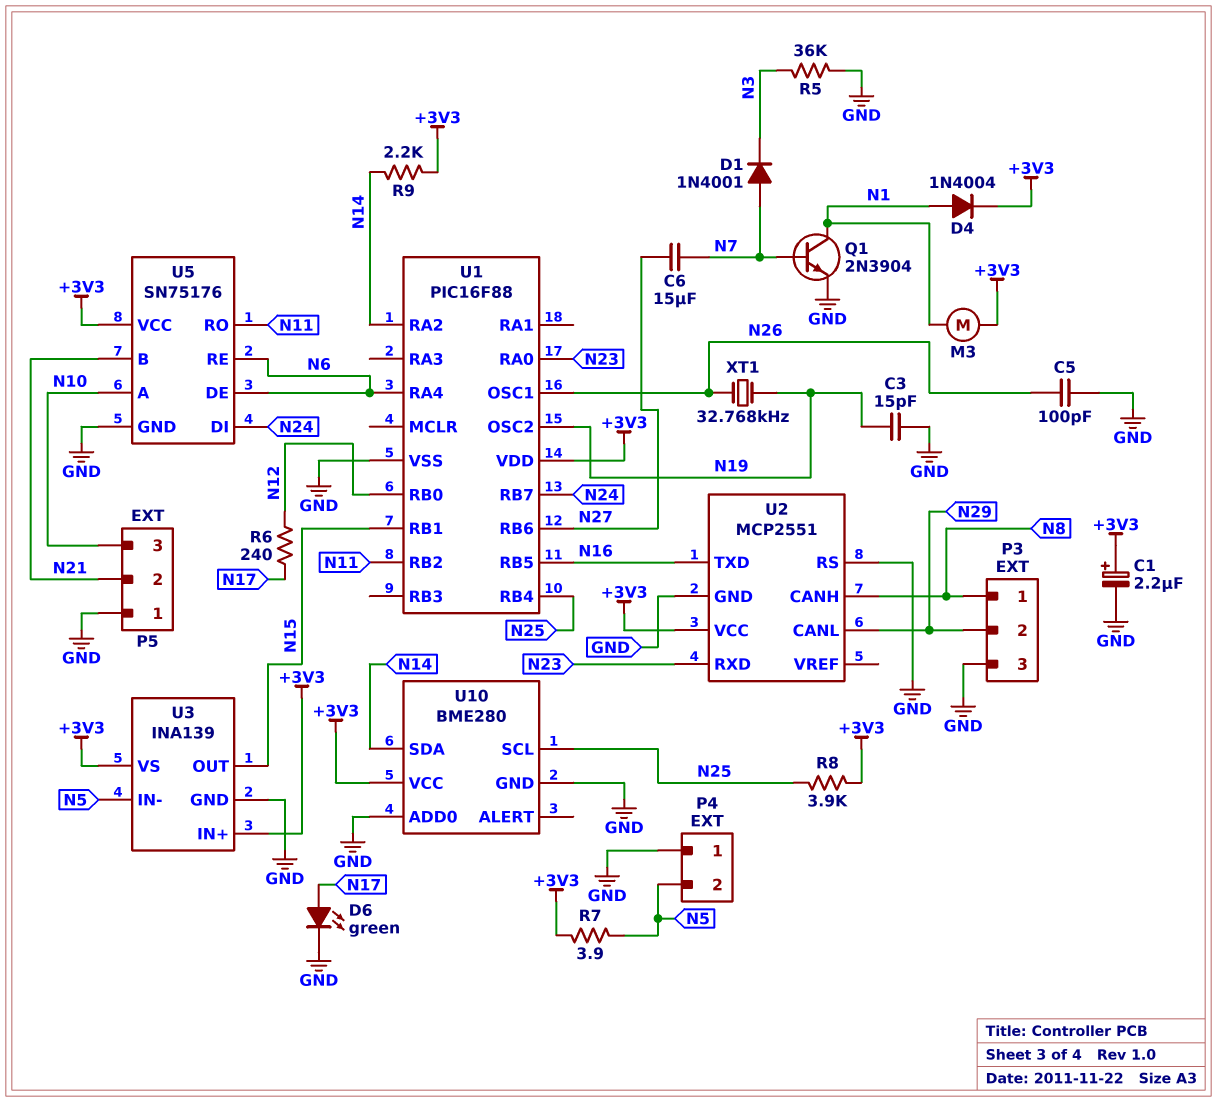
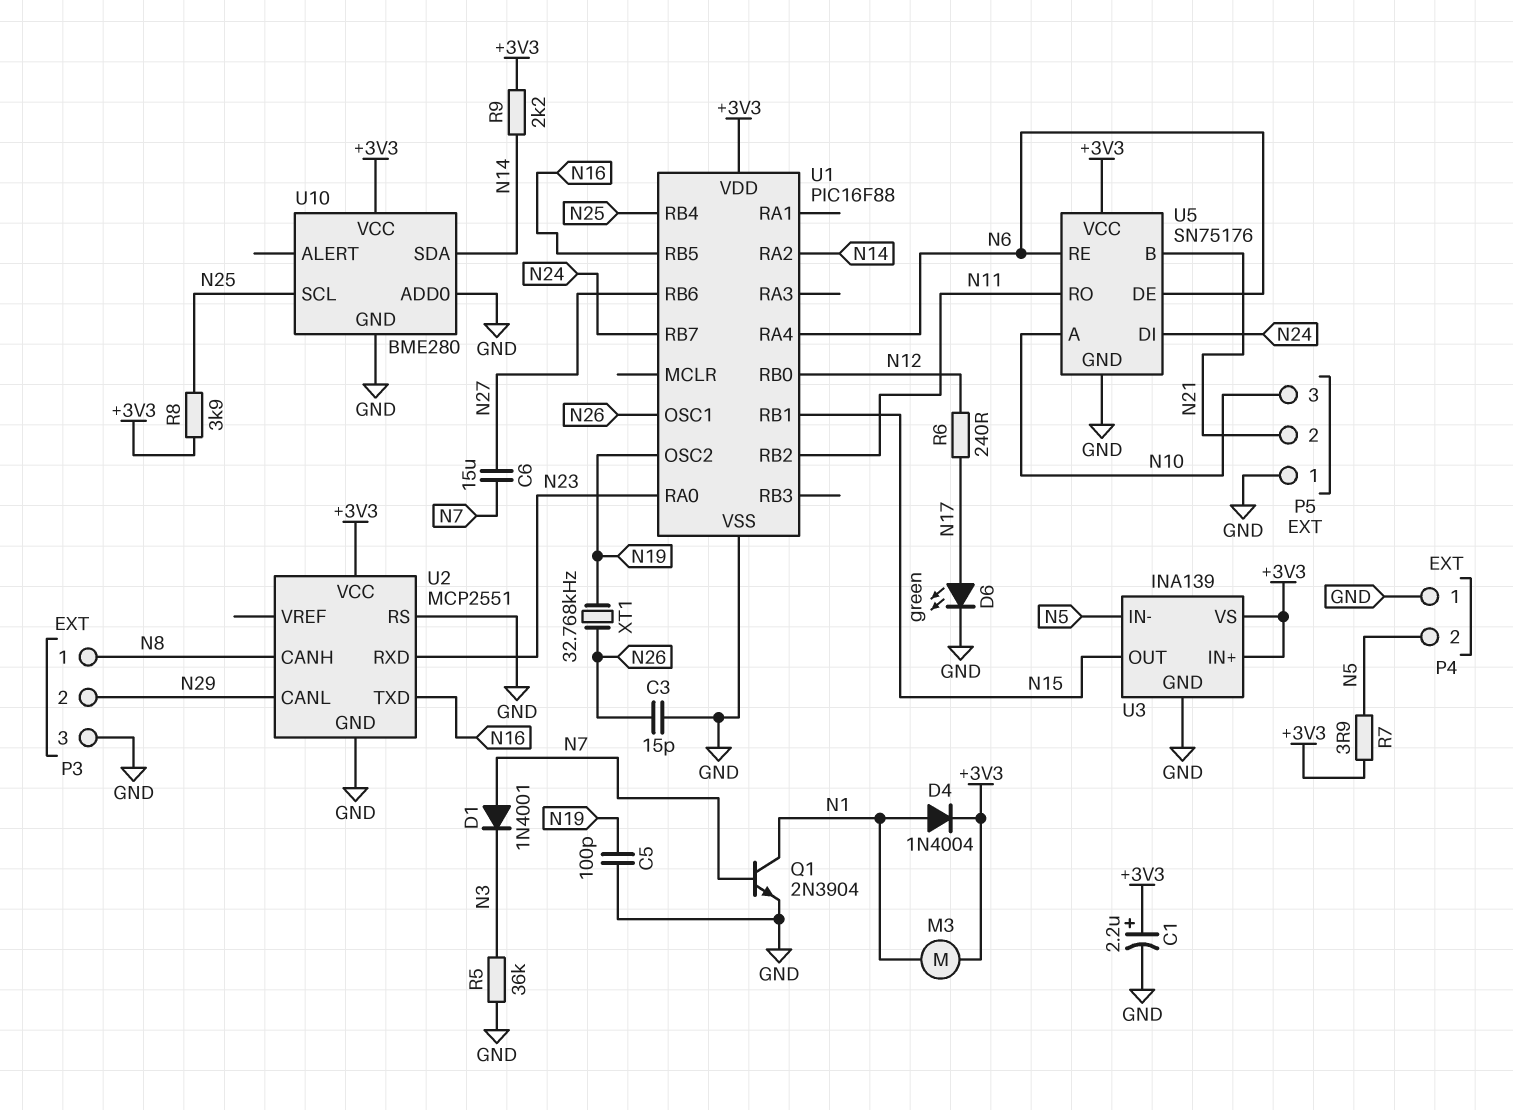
C3: 15pF (GND, N19) -> 15pF (GND, N26)
C5: 100pF (GND, N26) -> 100pF (GND, N19)

